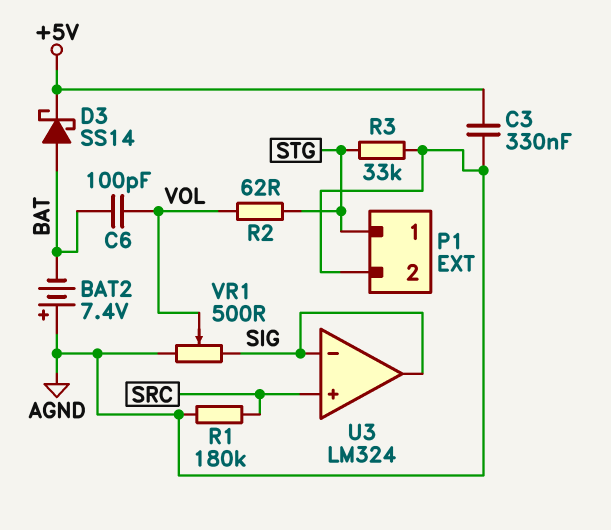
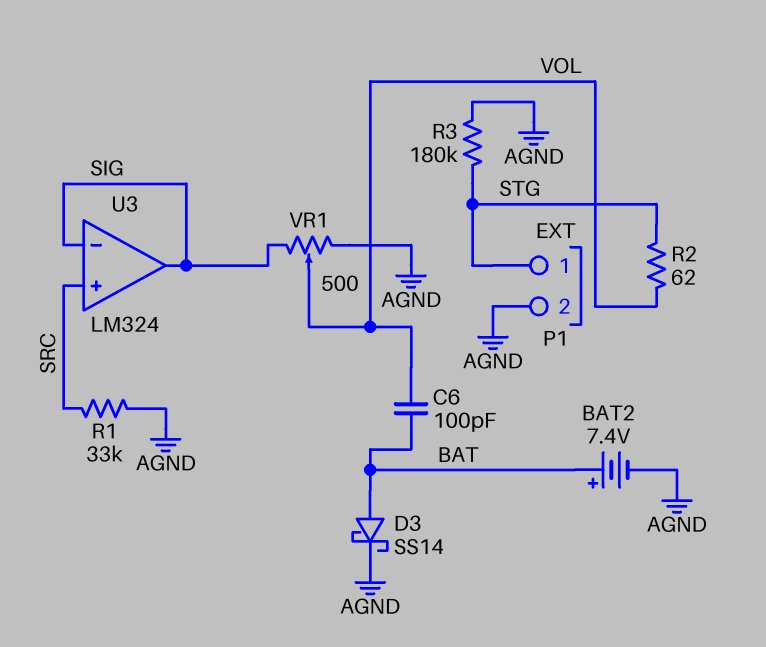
BAT2: 7.4V (plus AGND, minus BAT) -> 7.4V (plus BAT, minus AGND)
C3: 330nF (+5V, AGND) -> none
D3: schottky SS14 (A BAT, K +5V) -> schottky SS14 (A BAT, K AGND)
R1: 180k (AGND, SRC) -> 33k (AGND, SRC)
R3: 33k (AGND, STG) -> 180k (AGND, STG)

